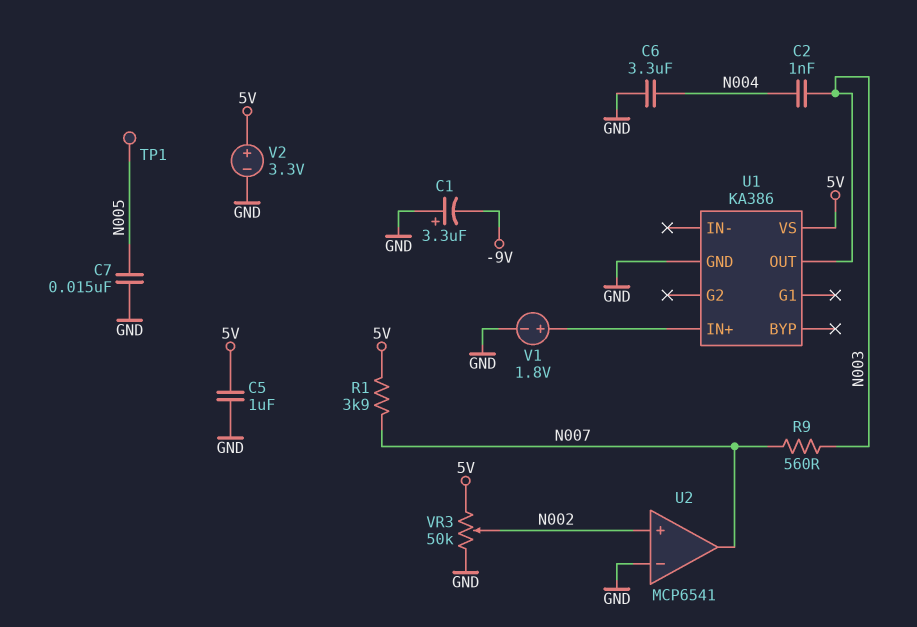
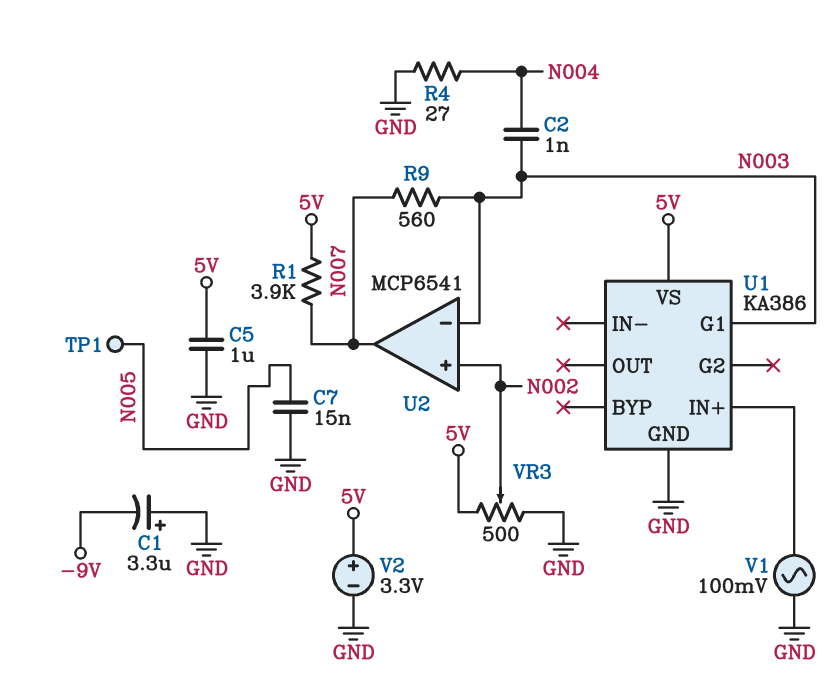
C6: 3.3uF (GND, N004) -> none
R4: none -> 27 (GND, N004)
U1 pin G1: none -> N003
U1 pin OUT: N003 -> none
U2 pin in-: GND -> N003
V1: 1.8V (plus U1/IN+, minus GND) -> AC 100mV (GND, U1/IN+)
VR3: 50k (5V, GND, wiper N002) -> 500 (5V, GND, wiper N002)

